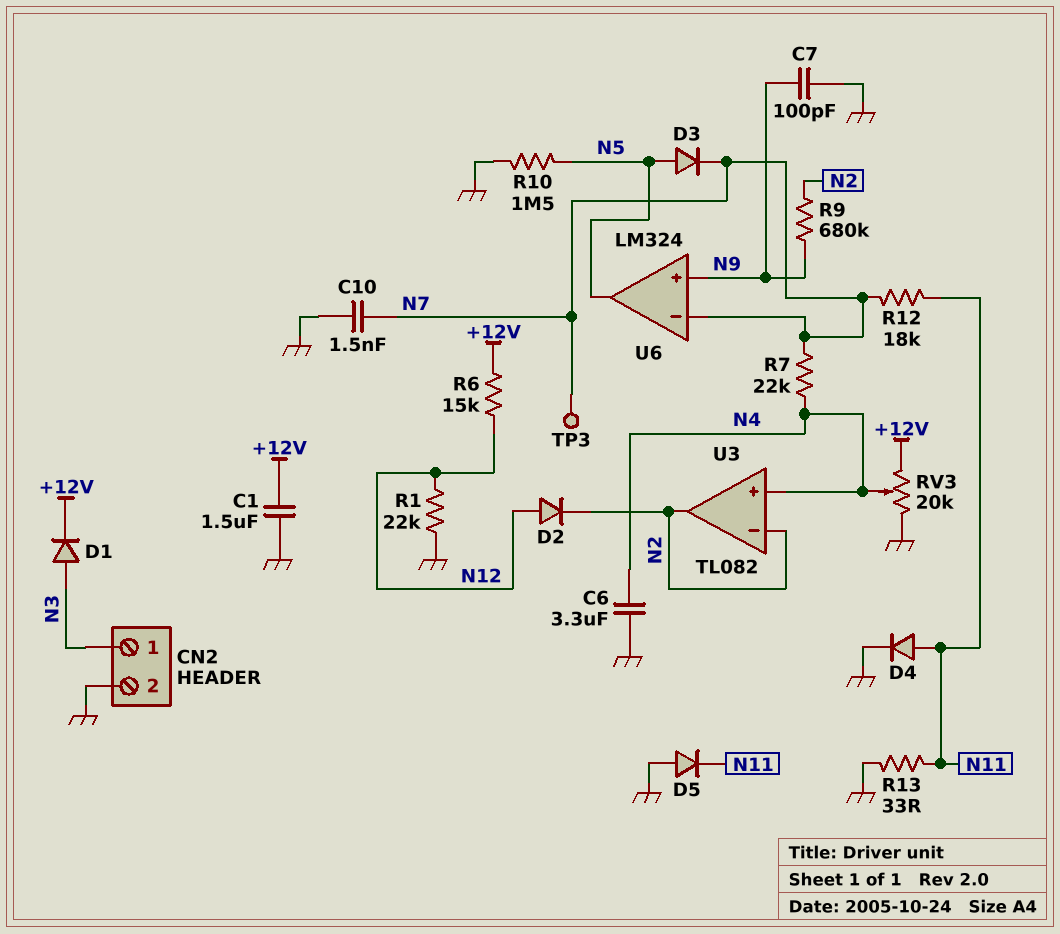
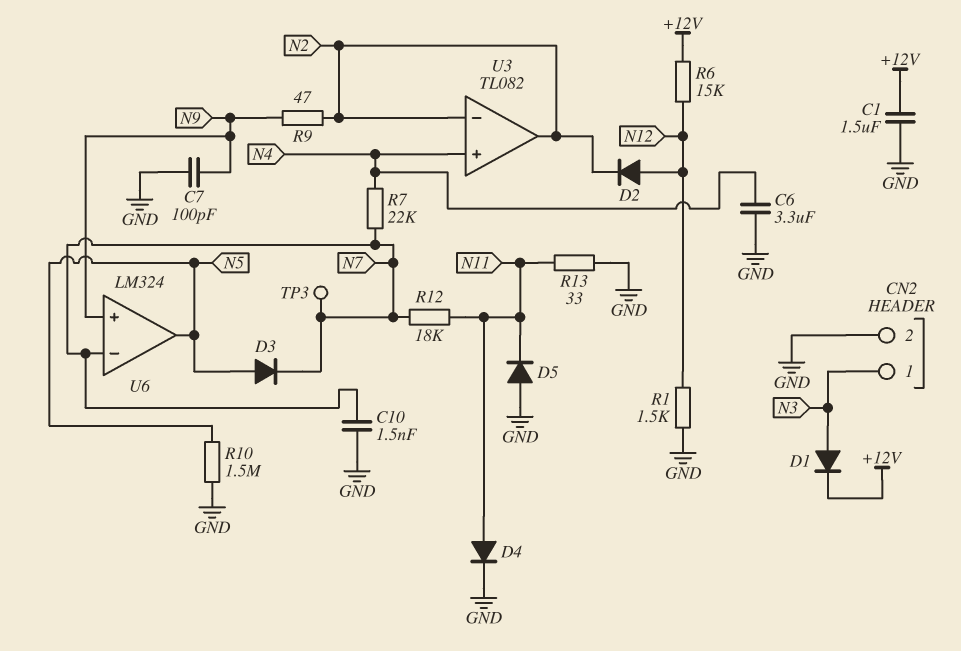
R1: 22k (GND, N12) -> 1.5k (GND, N12)
R9: 680k (N2, N9) -> 47 (N2, N9)
RV3: 20k (+12V, GND, wiper N4) -> none

